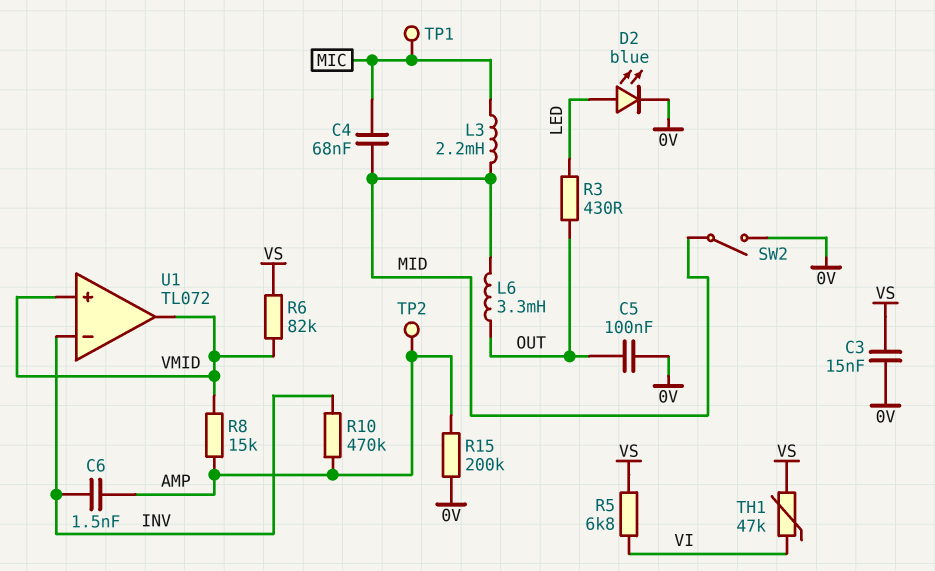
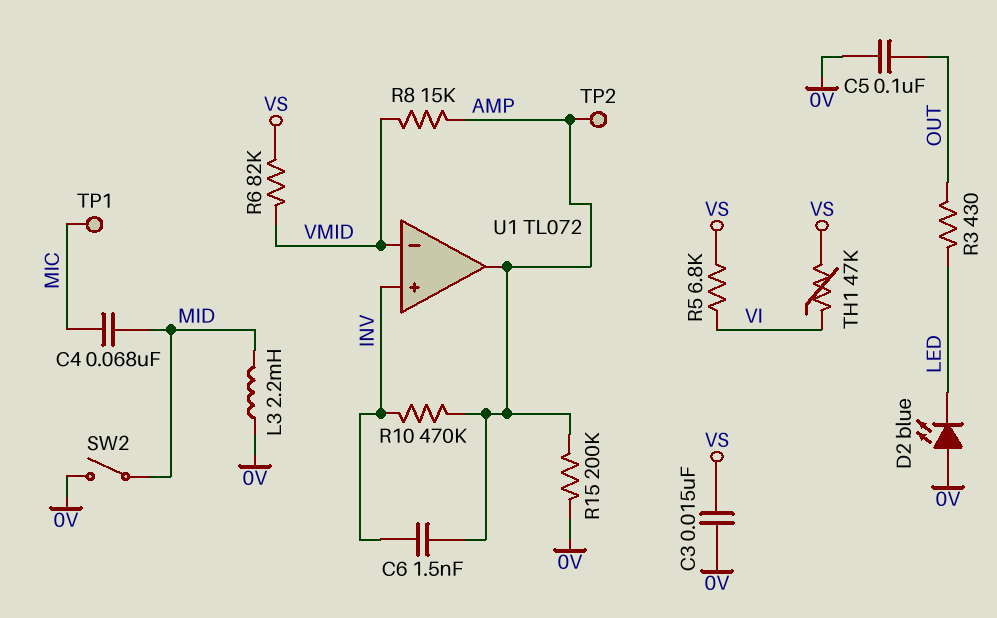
D2: LED blue (A LED, K 0V) -> LED blue (A 0V, K LED)
L3: 2.2mH (MIC, MID) -> 2.2mH (0V, MID)
L6: 3.3mH (MID, OUT) -> none
U1 pin in+: VMID -> INV
U1 pin in-: INV -> VMID
U1 pin out: VMID -> AMP

